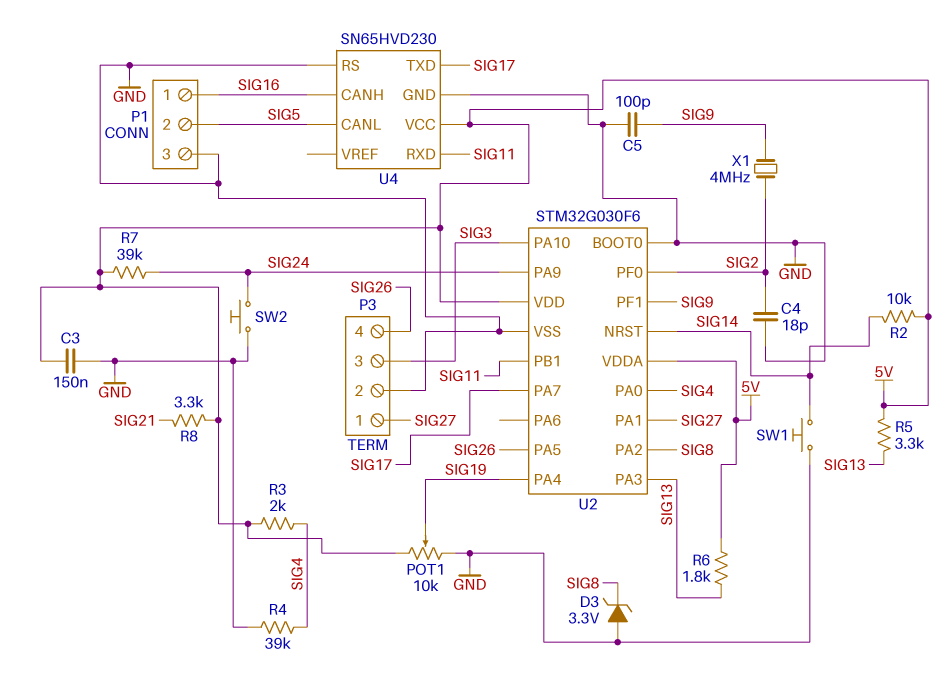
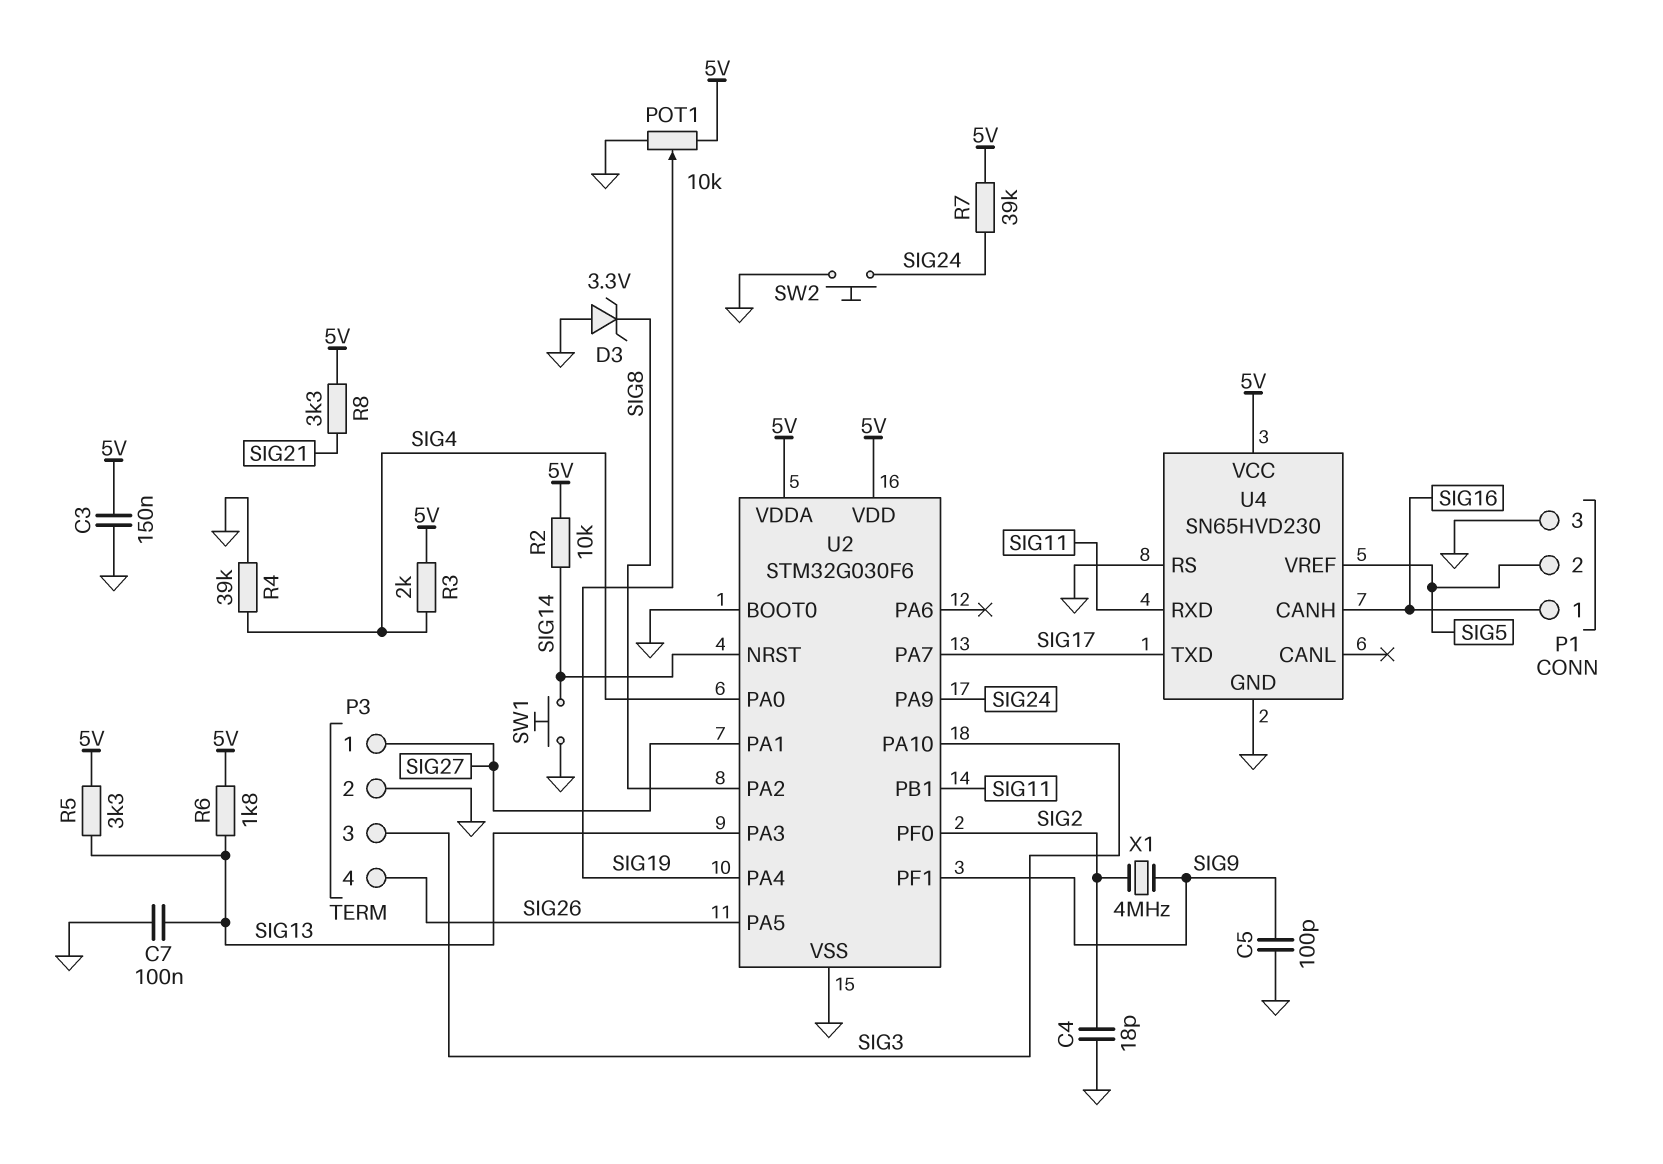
C7: none -> 100nF (GND, SIG13)
U4 pin CANL: SIG5 -> none
U4 pin VREF: none -> SIG5

